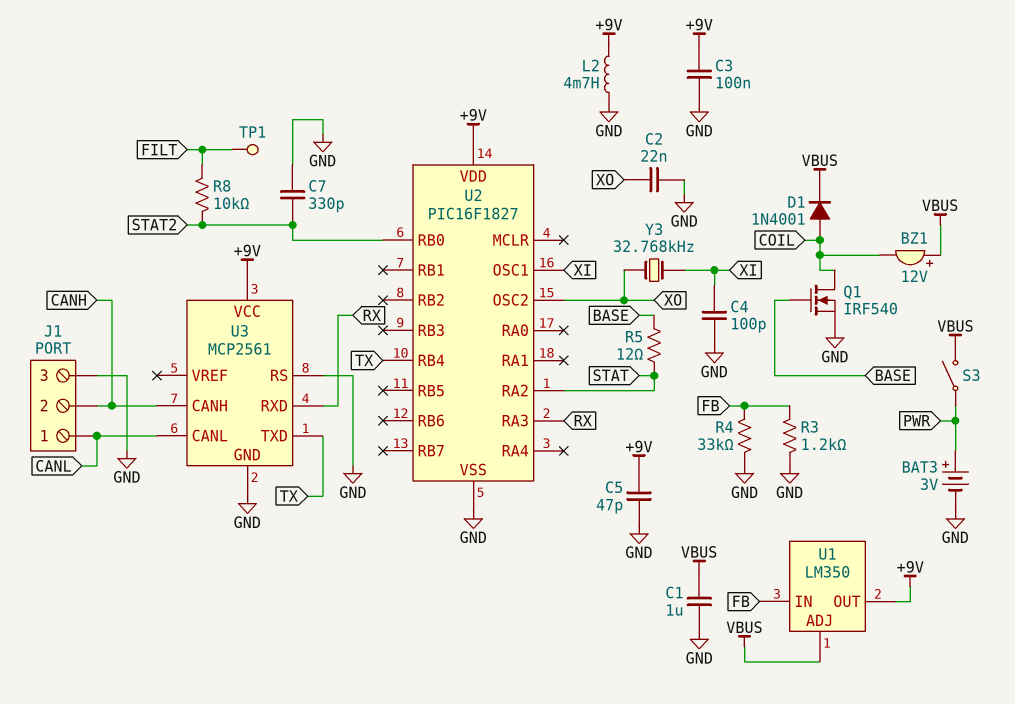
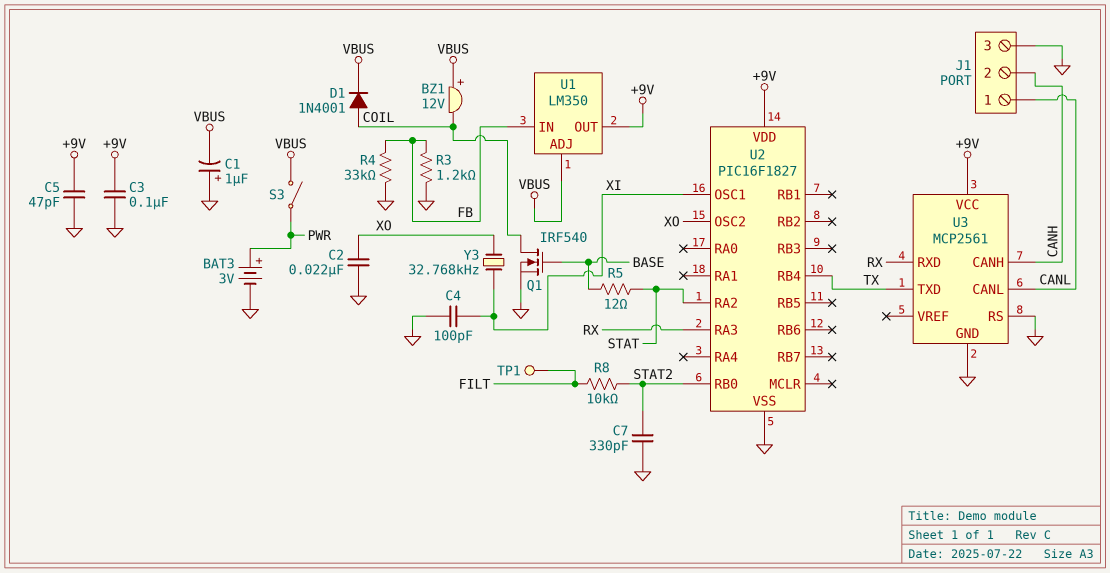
C1: 1uF (GND, VBUS) -> 1uF (plus GND, minus VBUS)
L2: 4.7mH (+9V, GND) -> none

